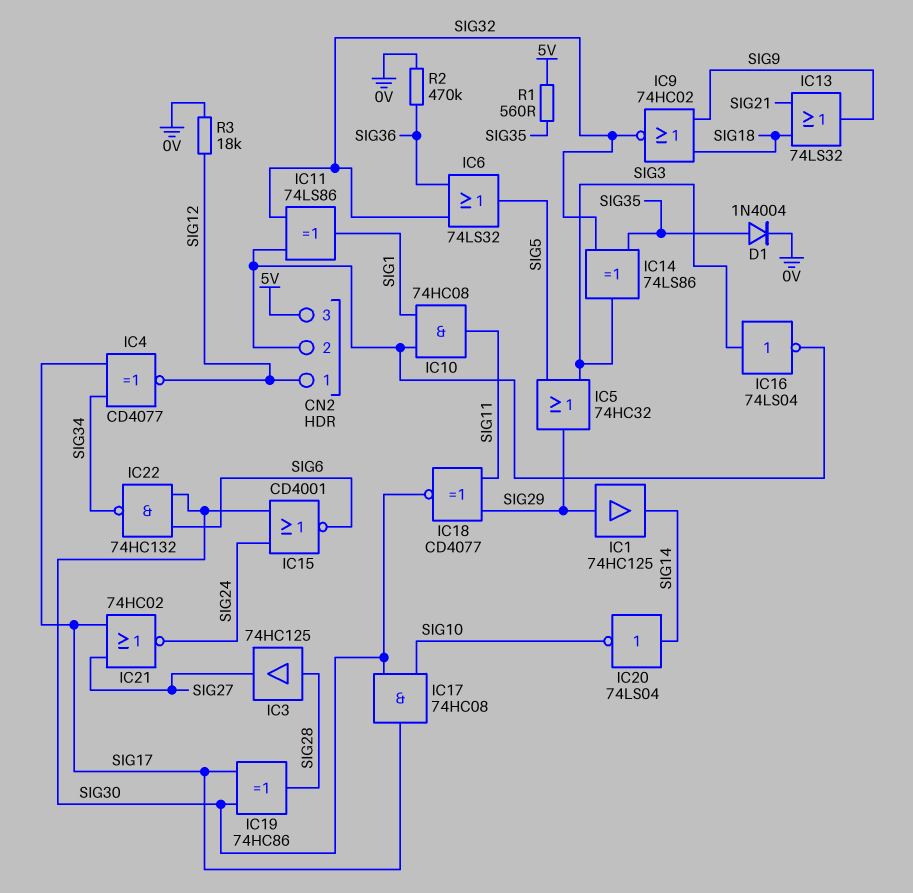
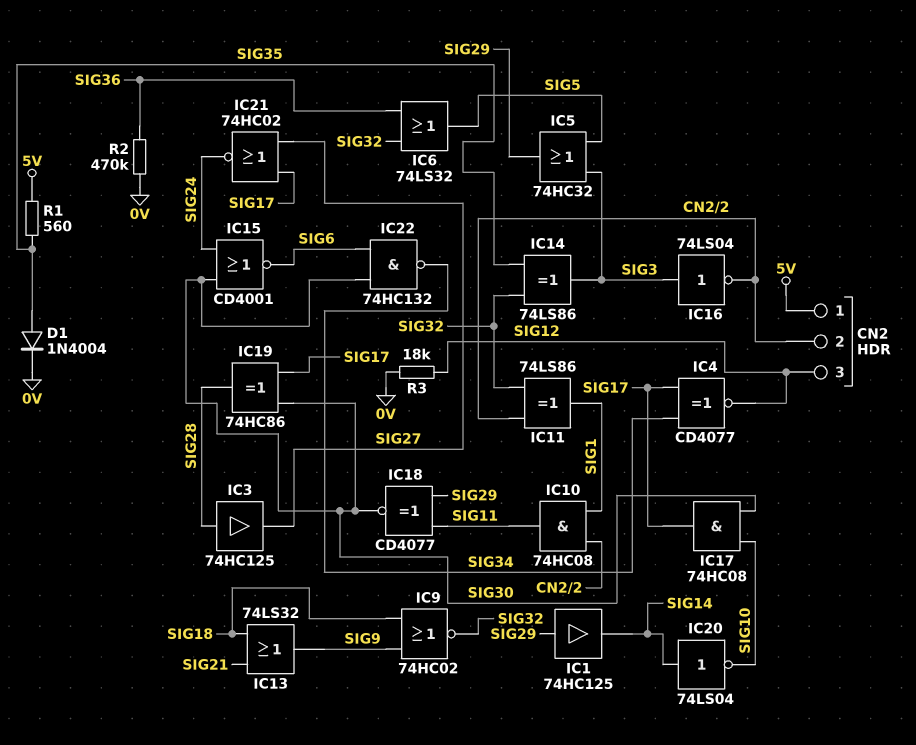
CN2 pin 1: SIG12 -> 5V
CN2 pin 3: 5V -> SIG12

